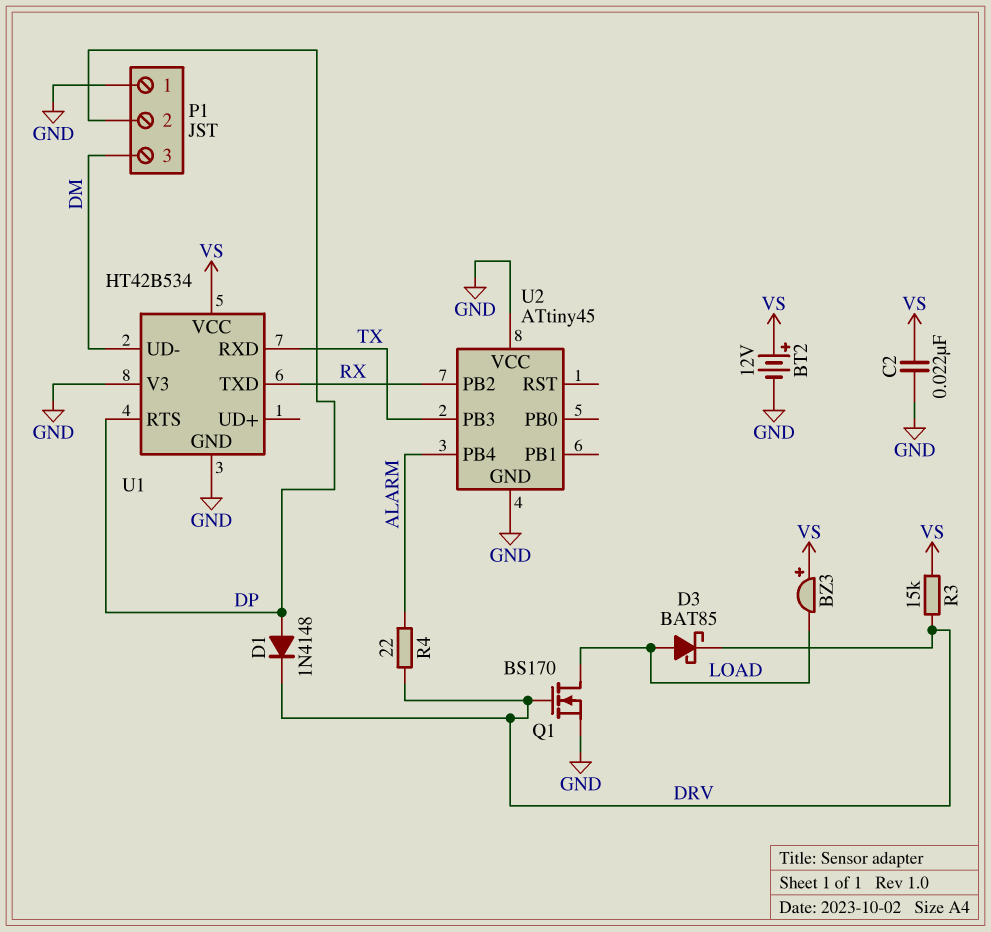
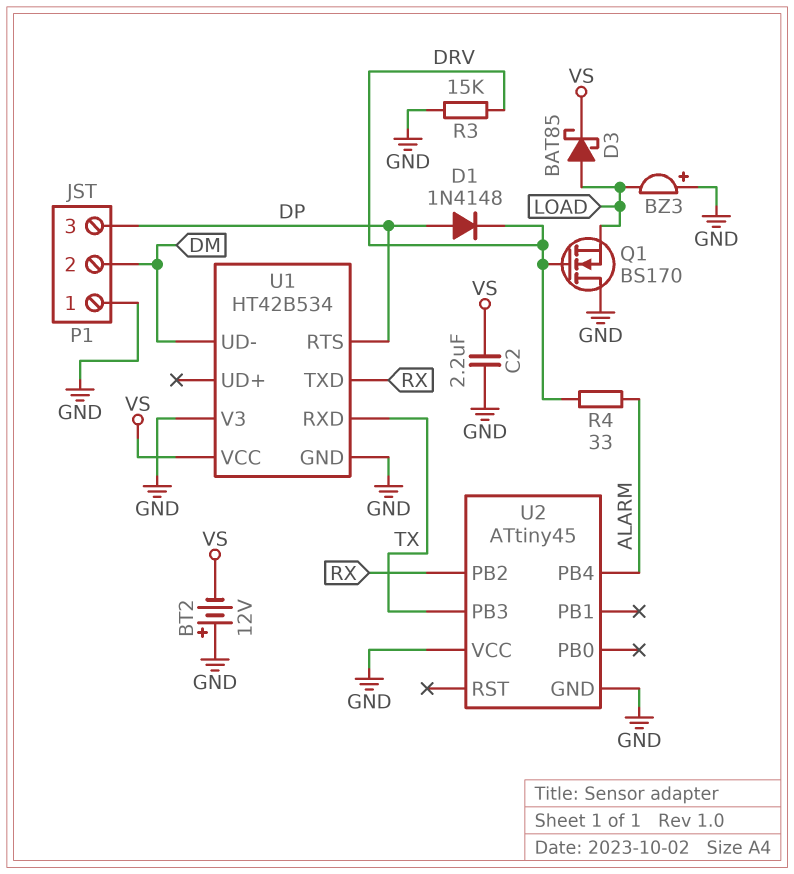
BT2: 12V (plus VS, minus GND) -> 12V (plus GND, minus VS)
BZ3: buzzer (plus VS, minus LOAD) -> buzzer (plus GND, minus LOAD)
C2: 22nF (GND, VS) -> 2.2uF (GND, VS)
D3: schottky BAT85 (A LOAD, K DRV) -> schottky BAT85 (A LOAD, K VS)
P1 pin 2: DP -> DM
P1 pin 3: DM -> DP
Q1: NMOS BS170 (G DRV, D LOAD, S GND) -> NMOS BS170 (G DRV, D GND, S LOAD)
R3: 15k (DRV, VS) -> 15k (DRV, GND)
R4: 22 (ALARM, DRV) -> 33 (ALARM, DRV)

